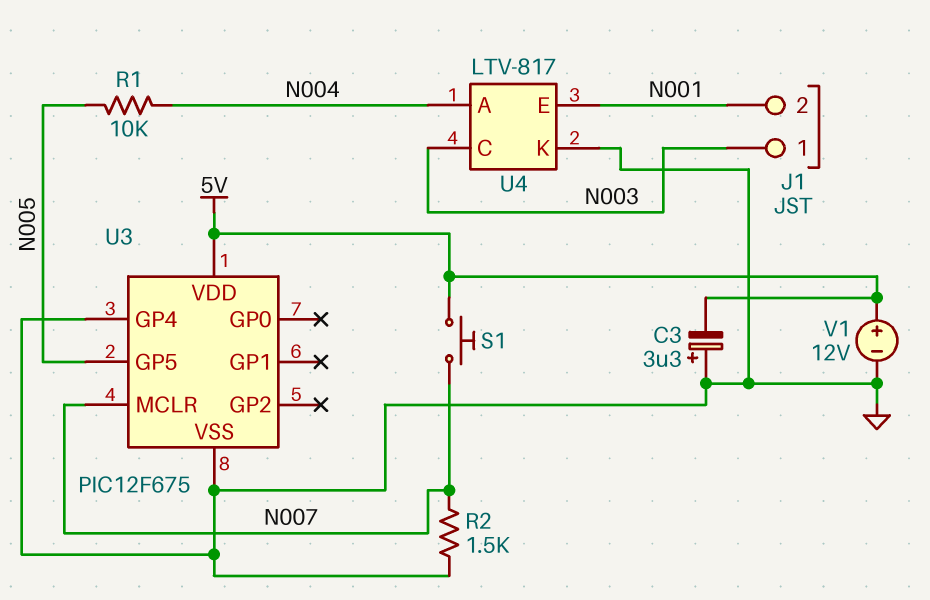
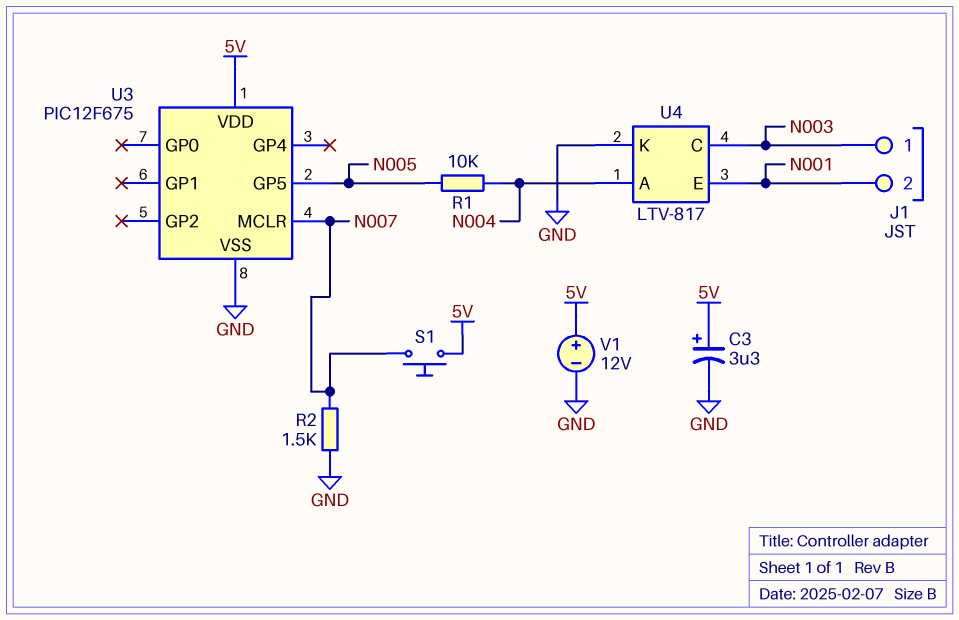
C3: 3.3uF (plus GND, minus 5V) -> 3.3uF (plus 5V, minus GND)
U3 pin GP4: GND -> none

